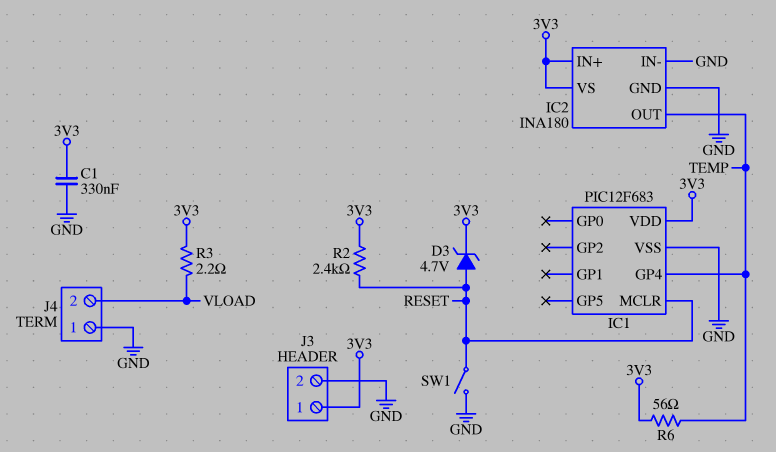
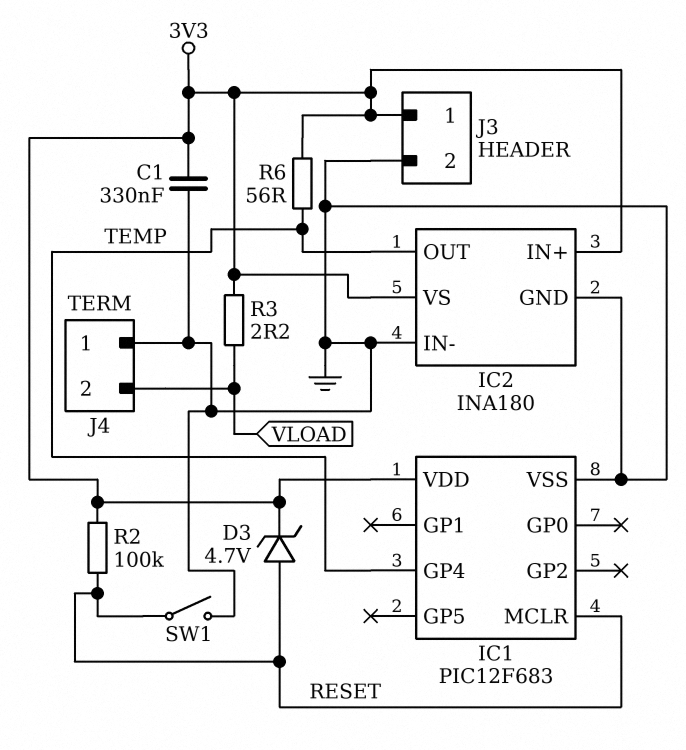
R2: 2.4k (3V3, RESET) -> 100k (3V3, RESET)

